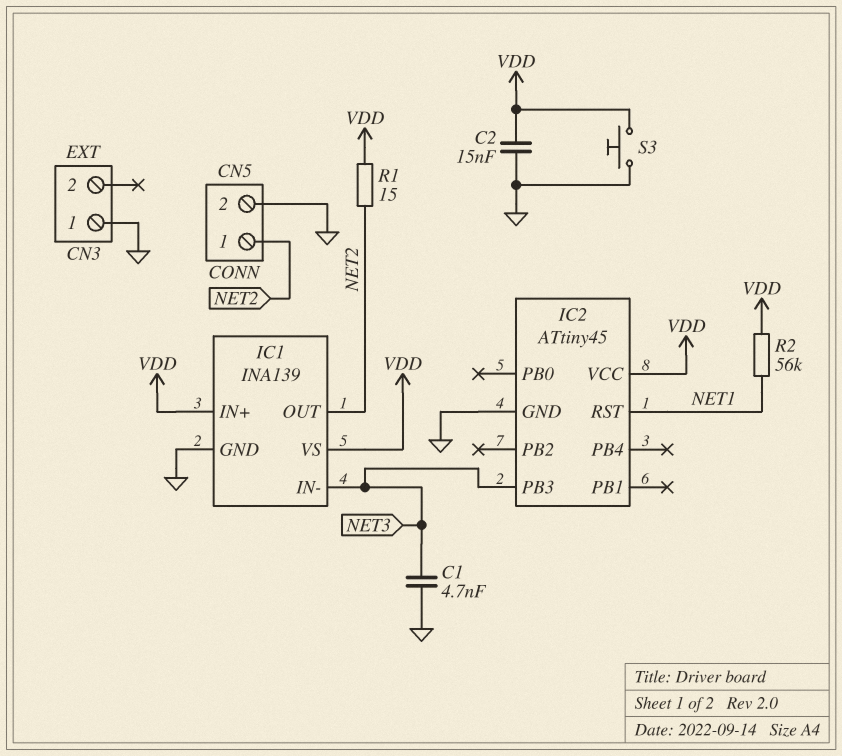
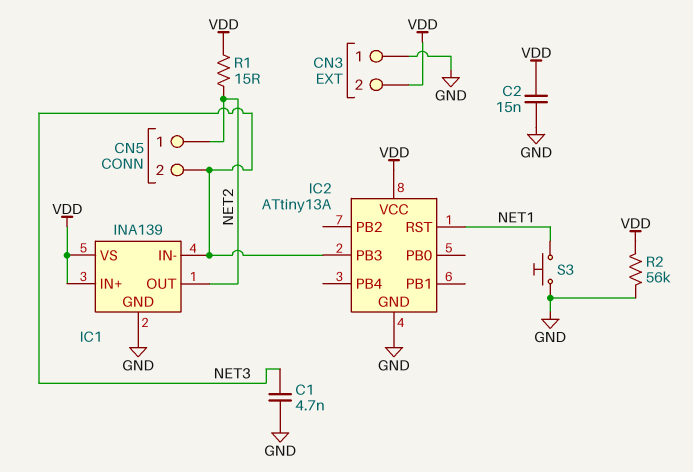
CN3 pin 2: none -> VDD
CN5 pin 2: GND -> NET3
IC2: ATtiny45 -> ATtiny13A
R2: 56k (NET1, VDD) -> 56k (GND, VDD)
S3: button (GND, VDD) -> button (GND, NET1)

